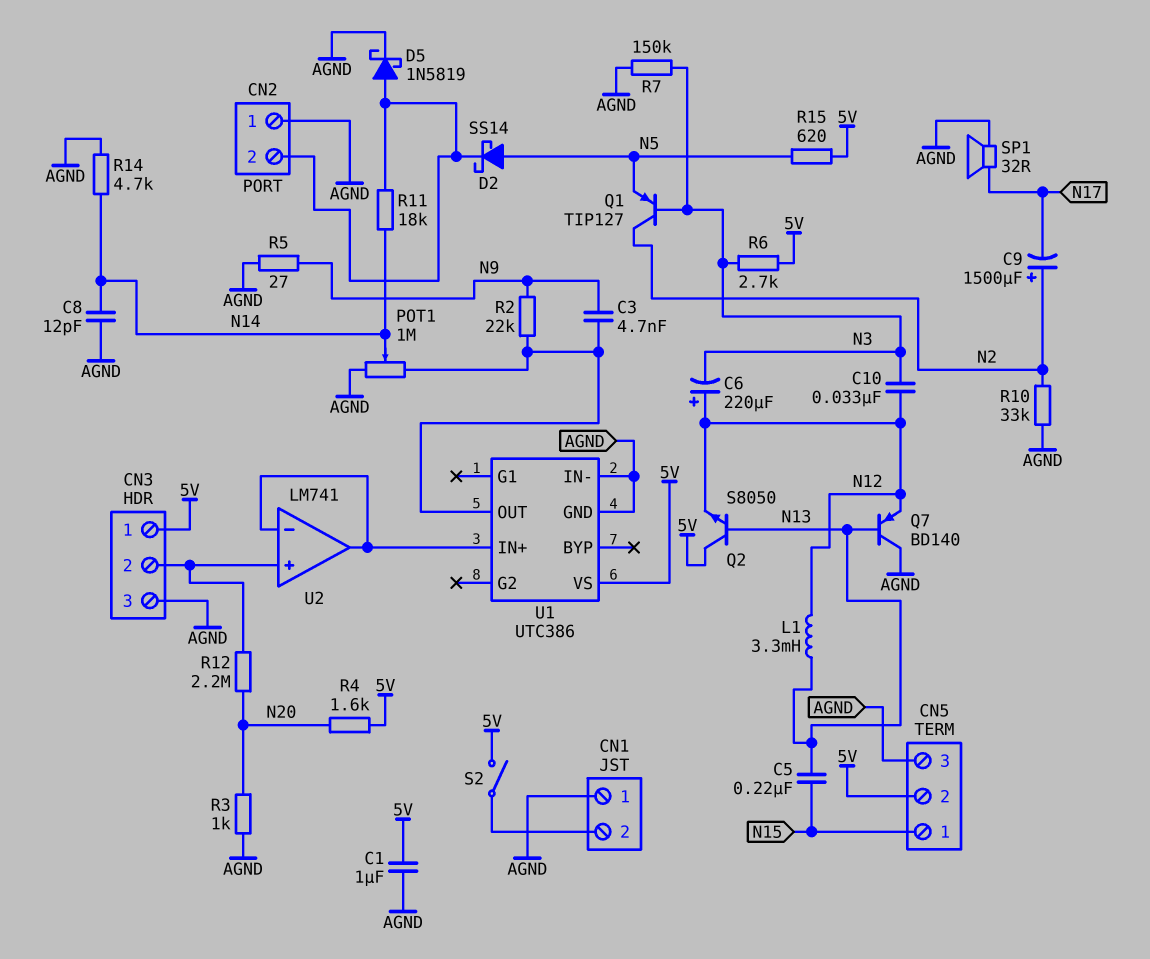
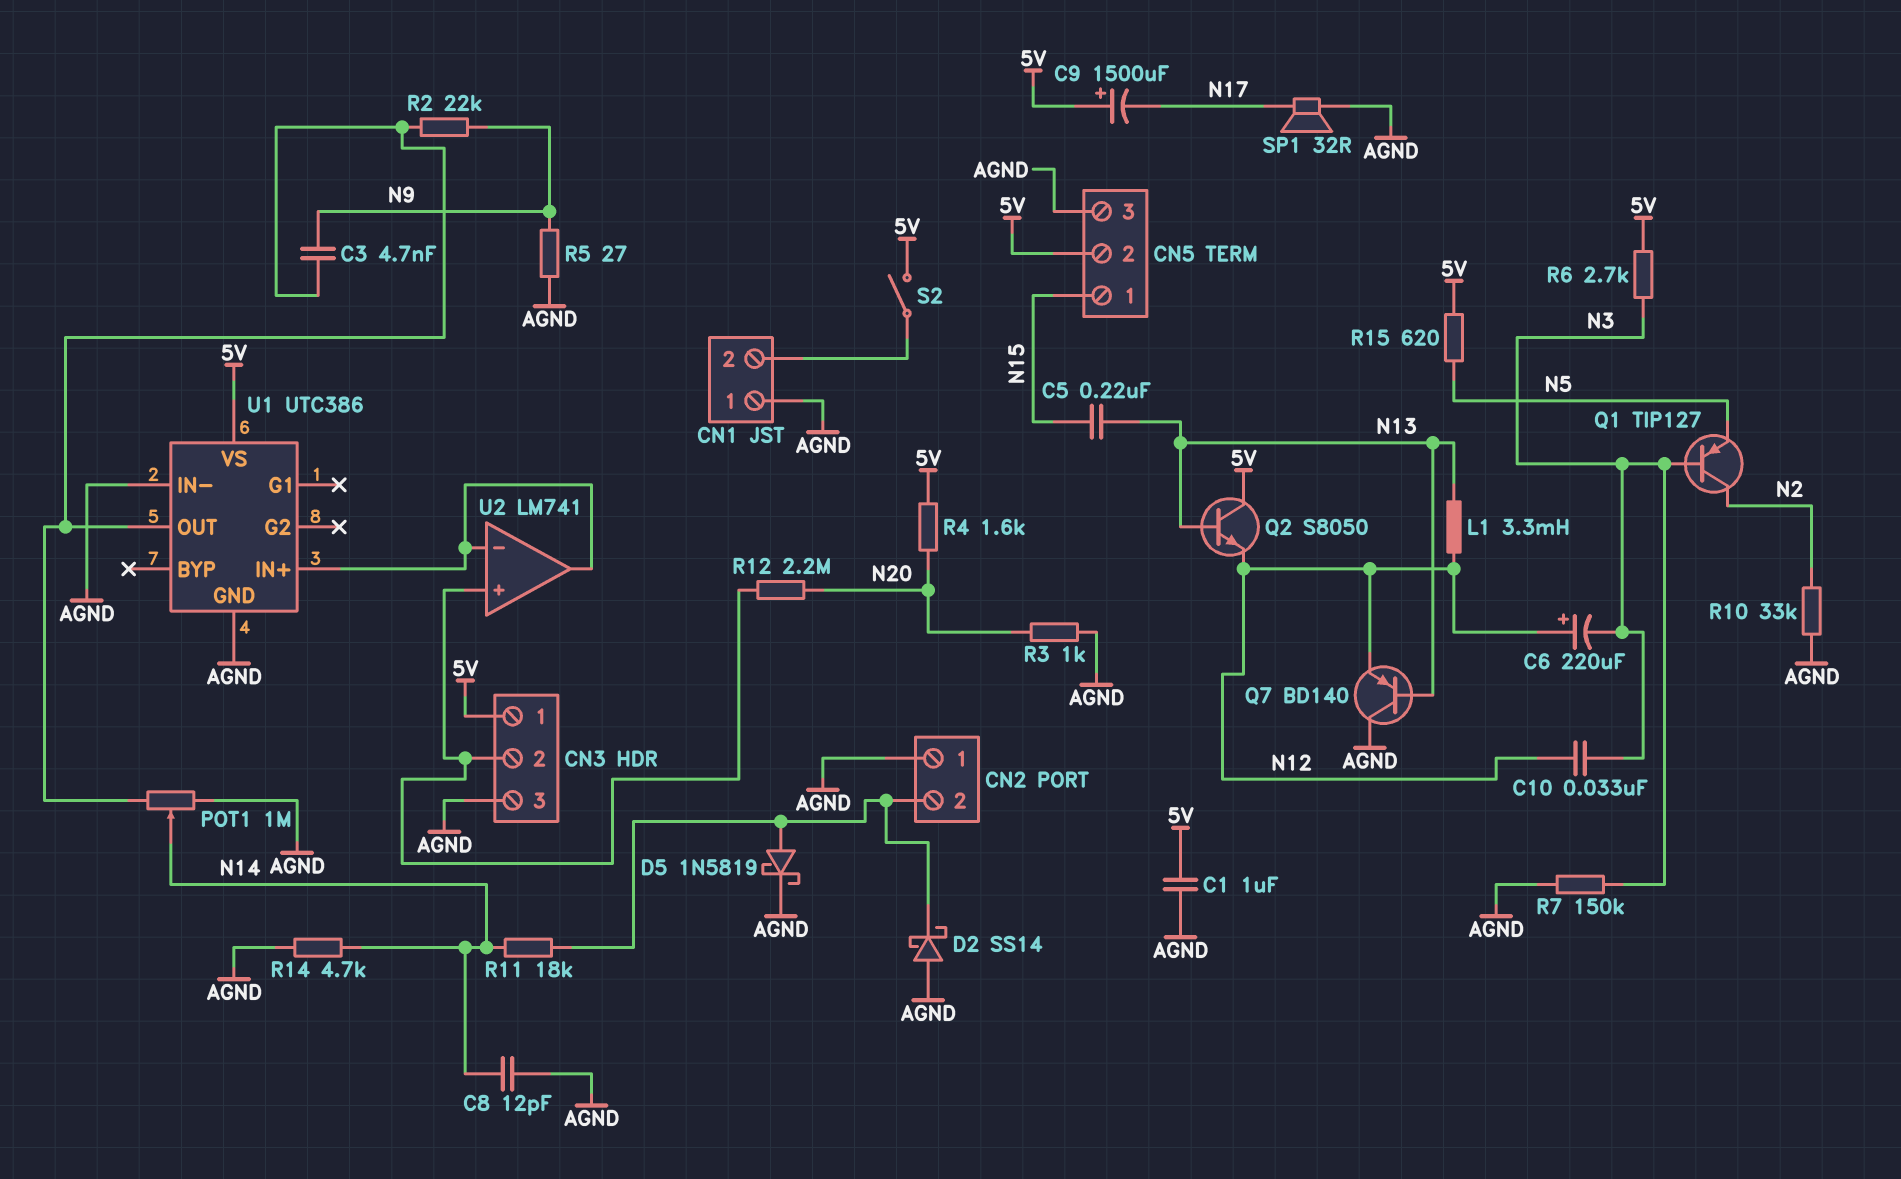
C9: 1500uF (plus N2, minus N17) -> 1500uF (plus 5V, minus N17)
D2: schottky SS14 (A N5, K CN2/2) -> schottky SS14 (A AGND, K CN2/2)

